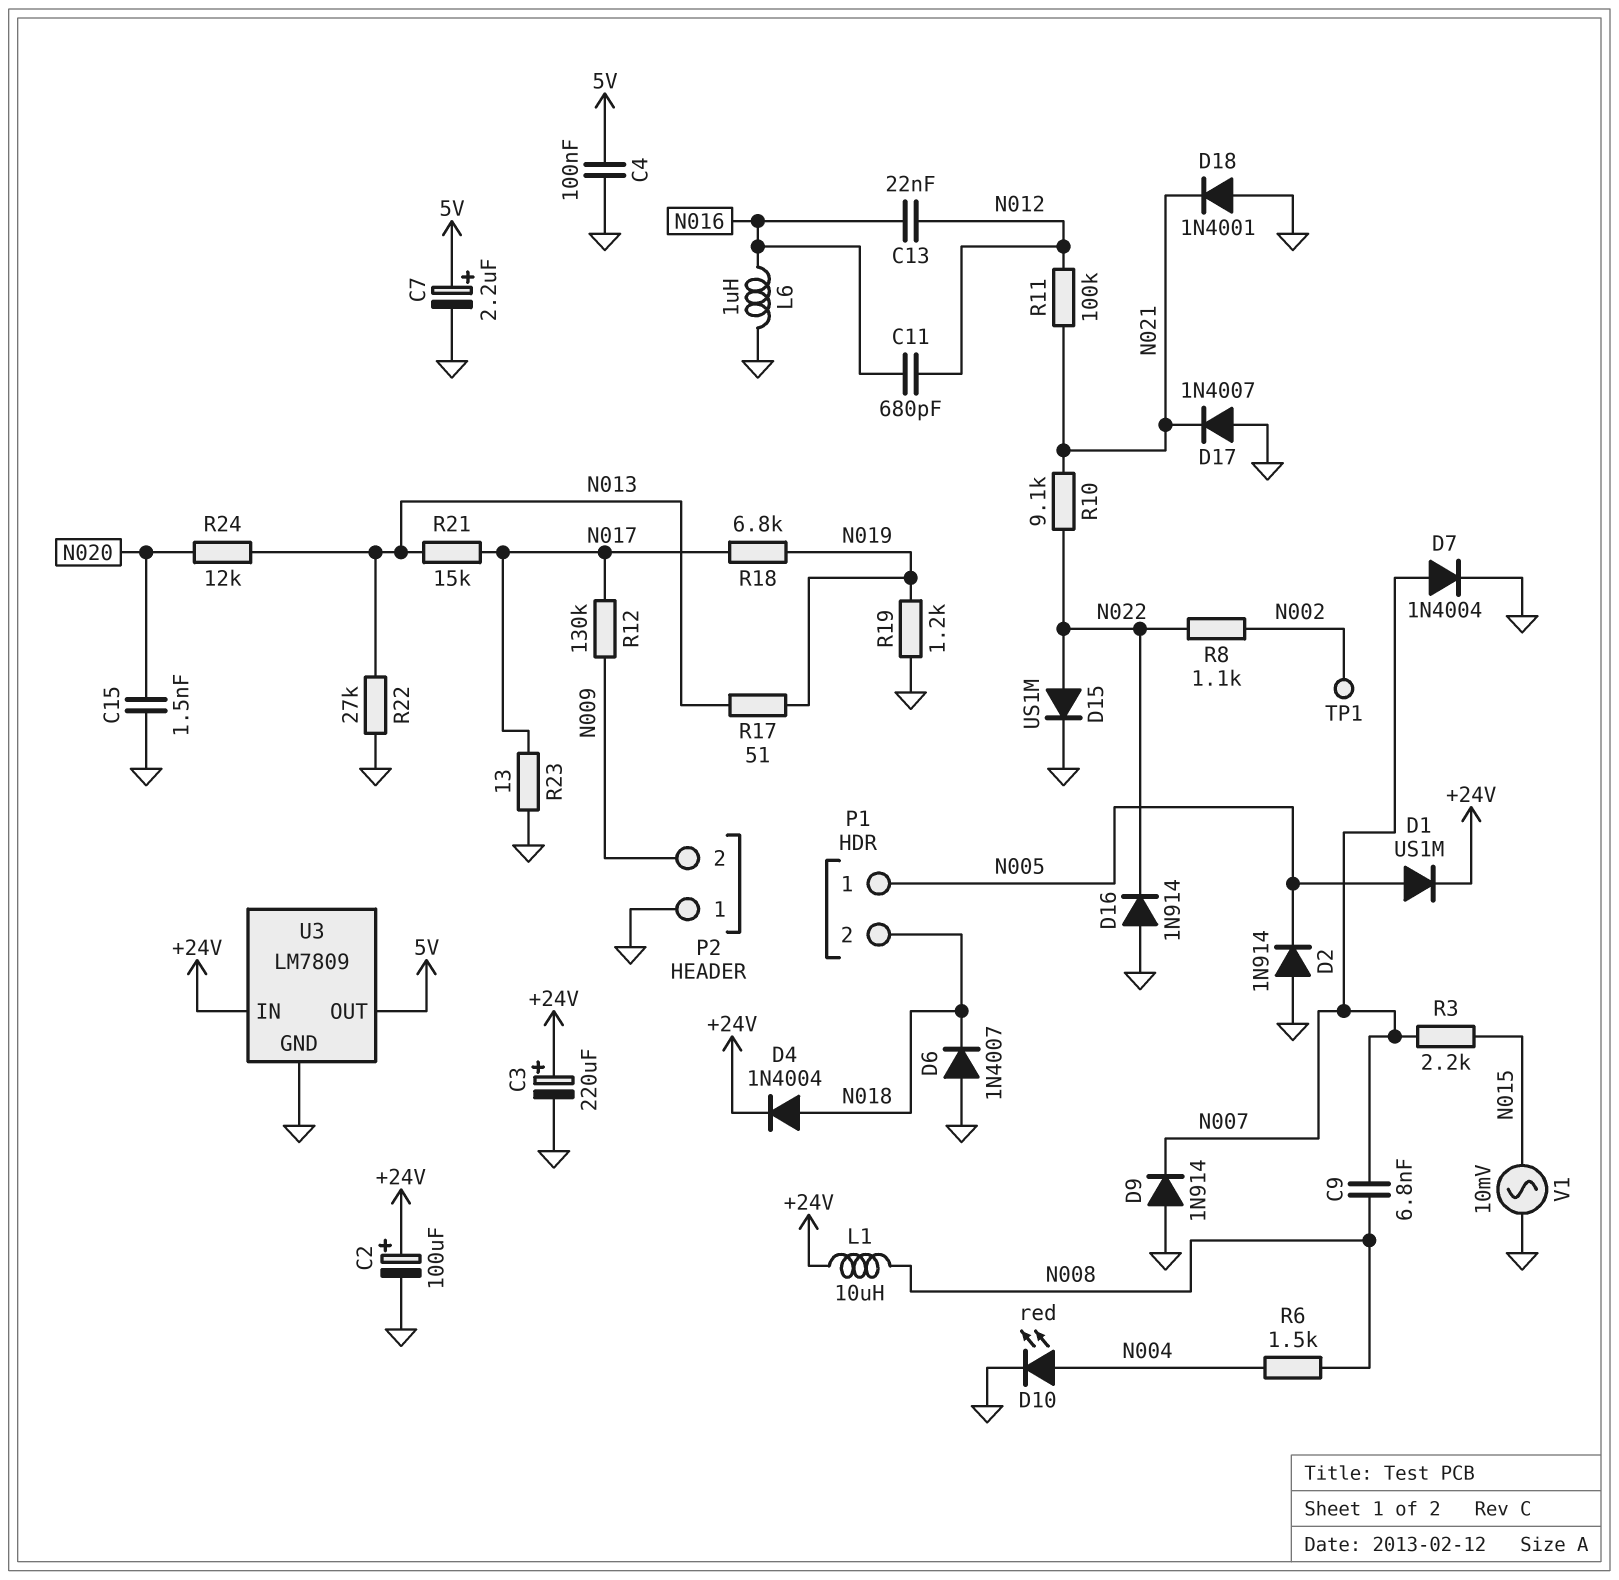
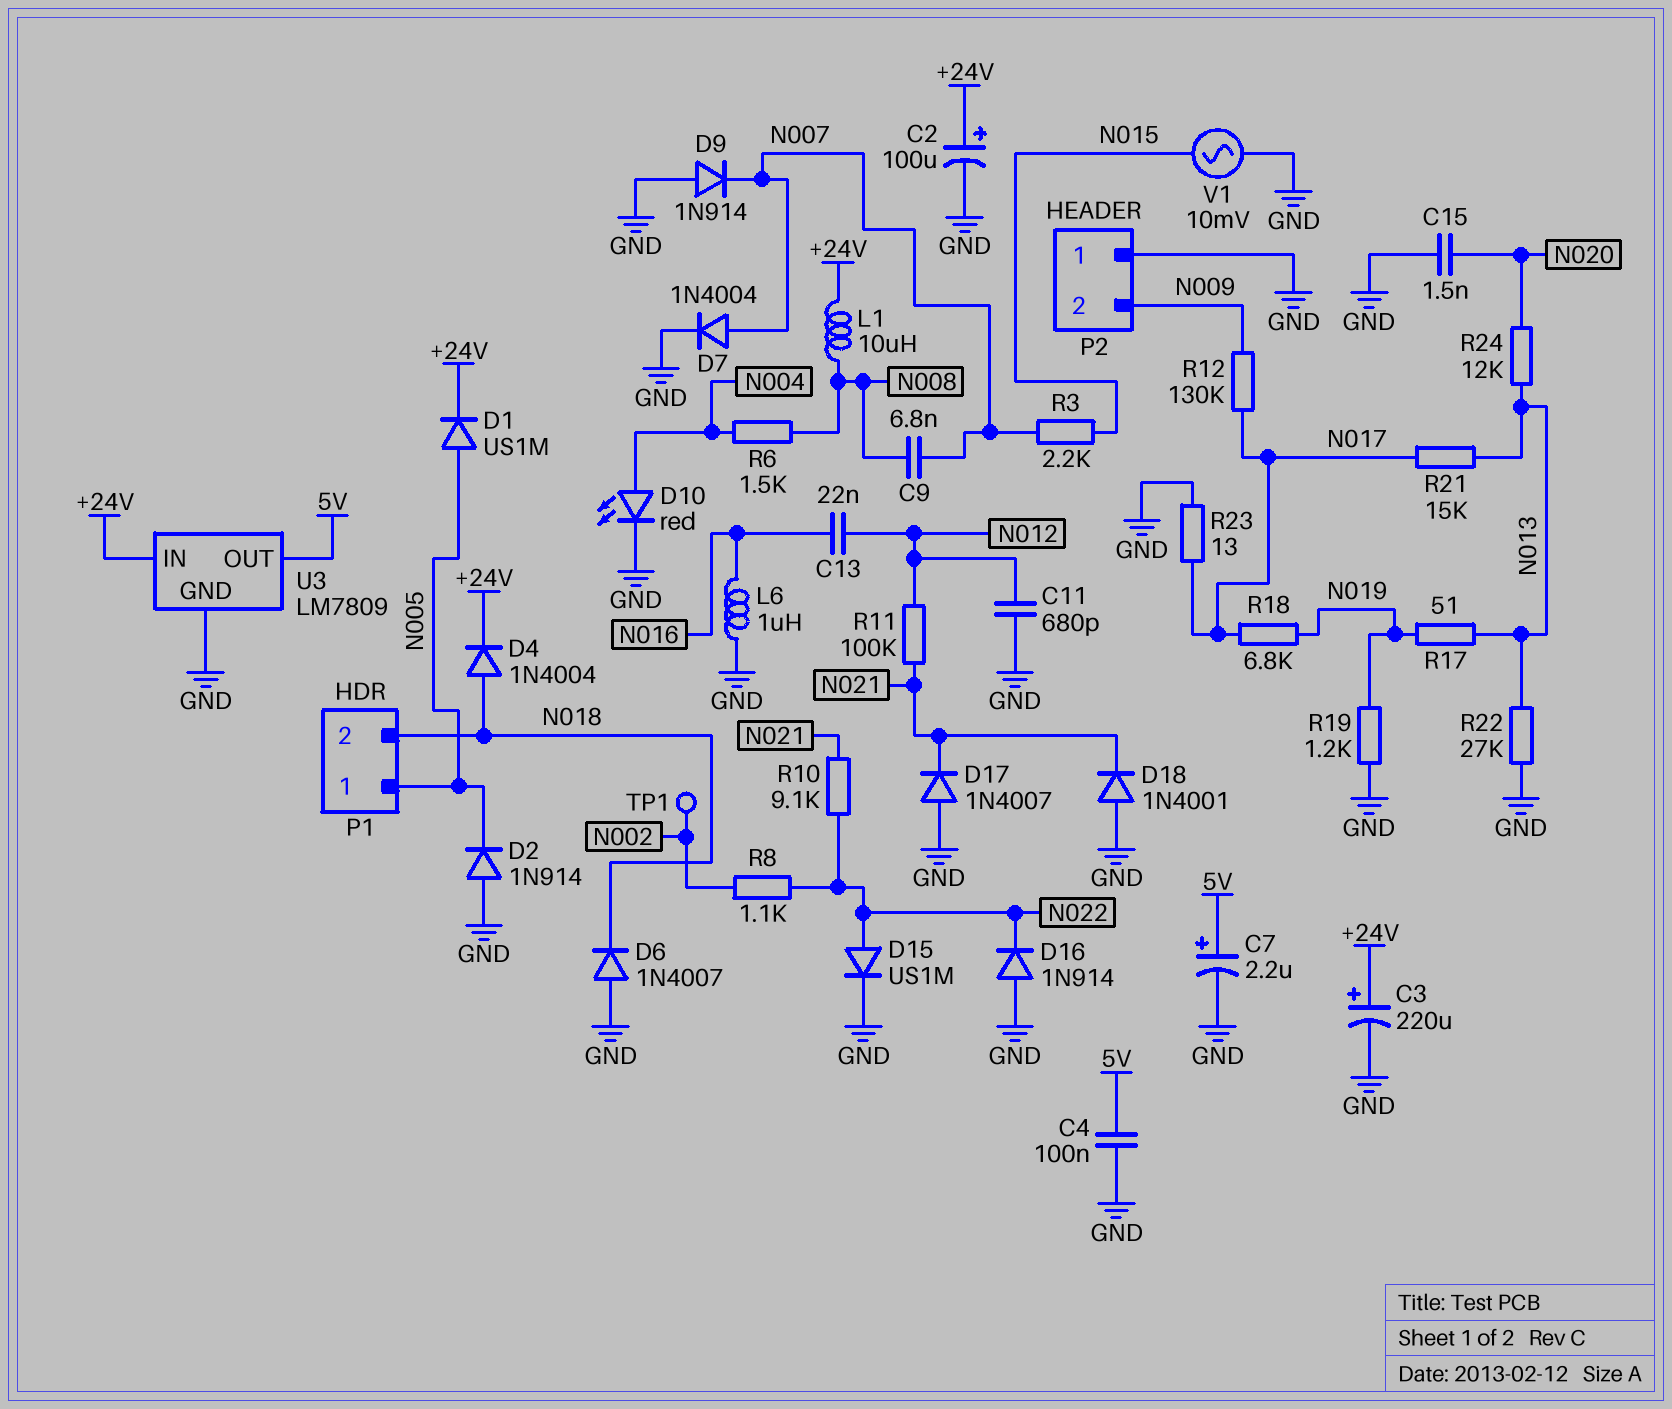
C11: 680pF (N012, N016) -> 680pF (GND, N012)

